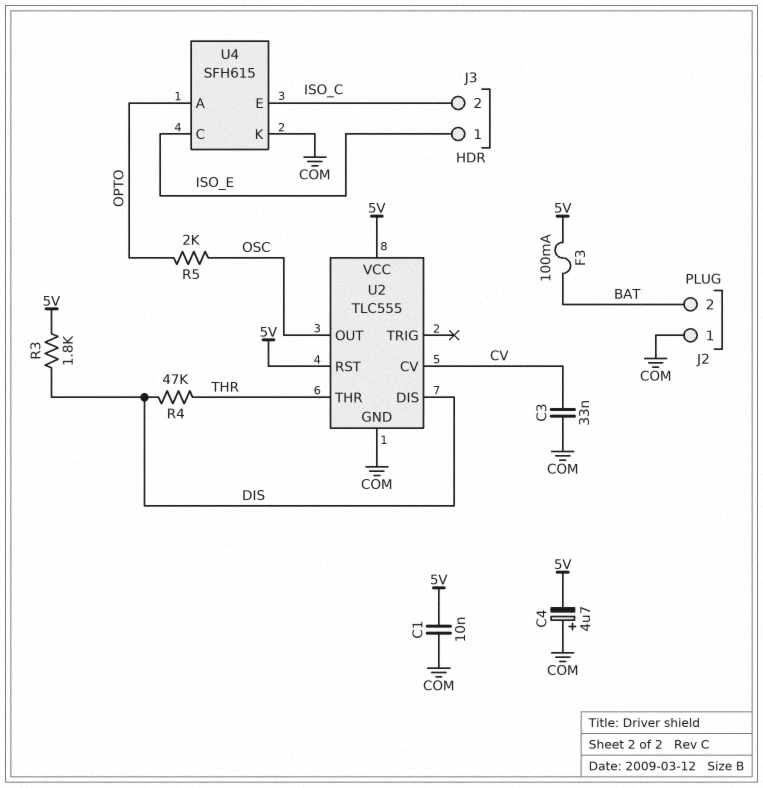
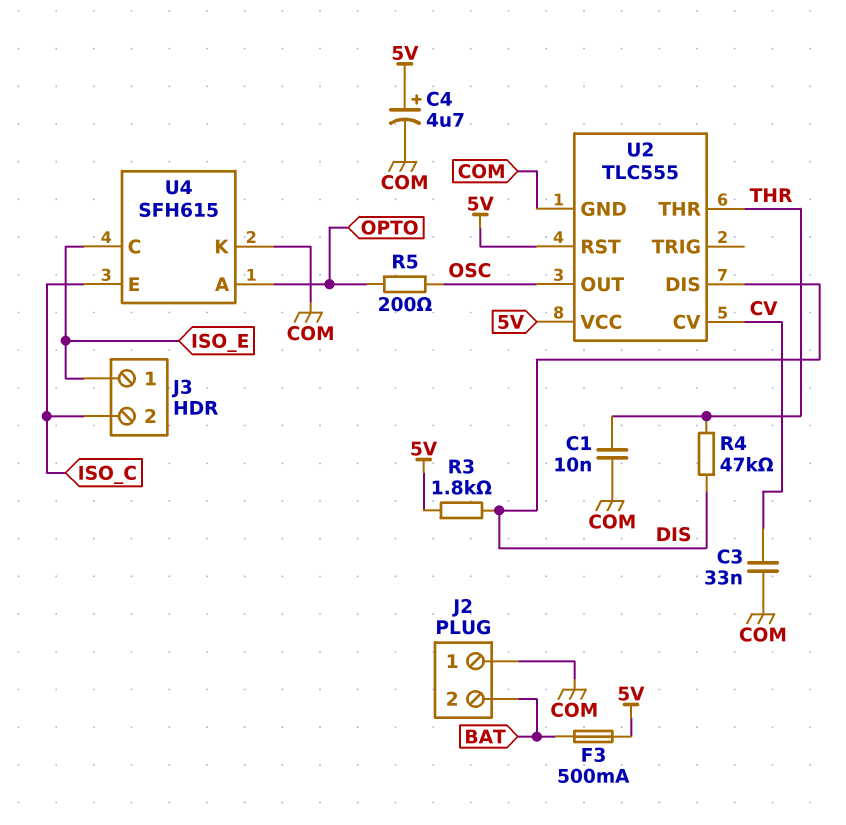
C1: 10nF (5V, COM) -> 10nF (COM, THR)
C4: 4.7uF (plus COM, minus 5V) -> 4.7uF (plus 5V, minus COM)
F3: 100mA (5V, BAT) -> 500mA (5V, BAT)
R5: 2k (OPTO, OSC) -> 200 (OPTO, OSC)

